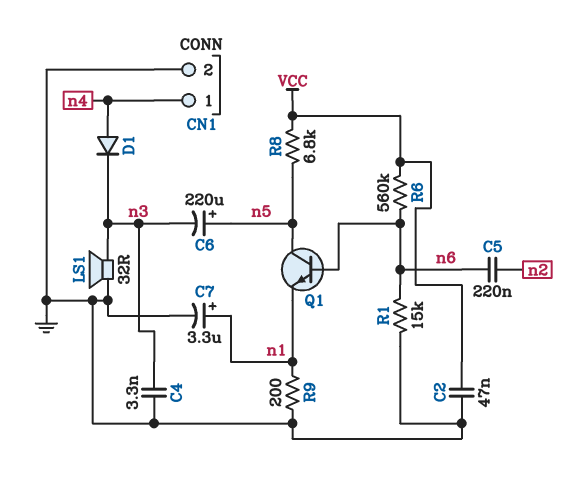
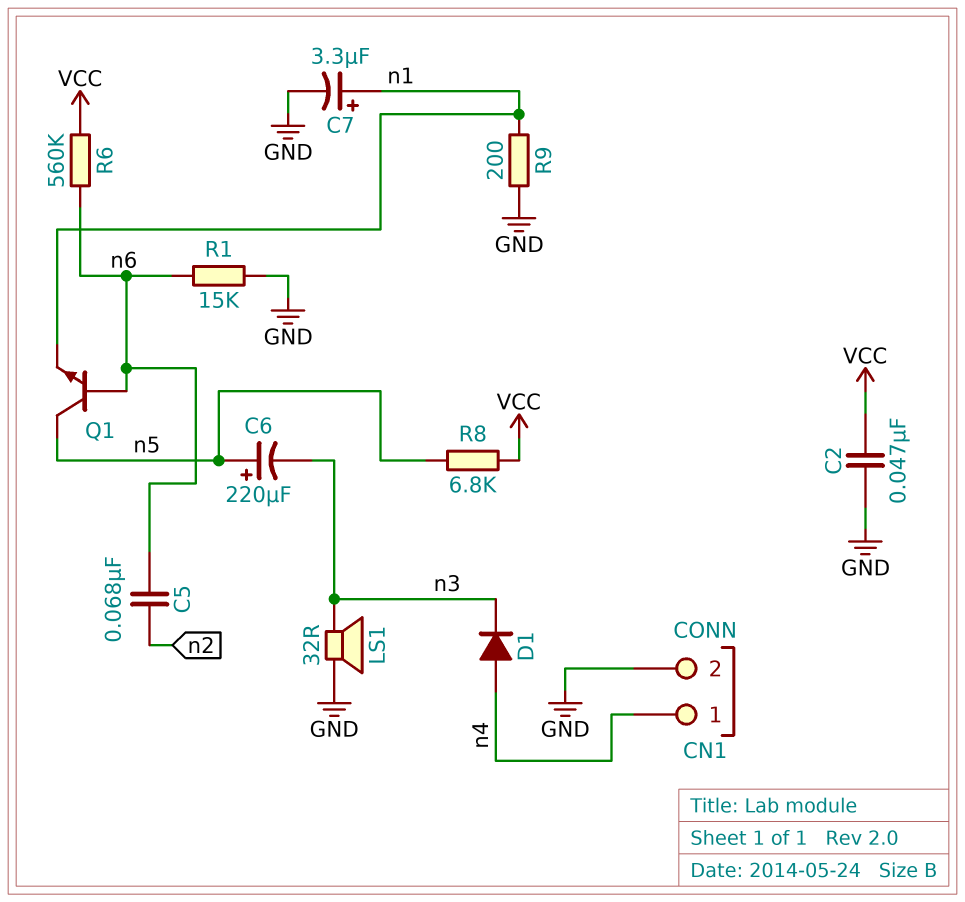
C4: 3.3nF (GND, n3) -> none
C5: 220nF (n2, n6) -> 68nF (n2, n6)

